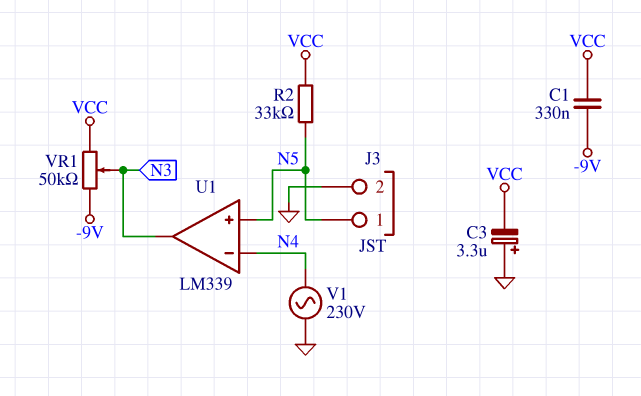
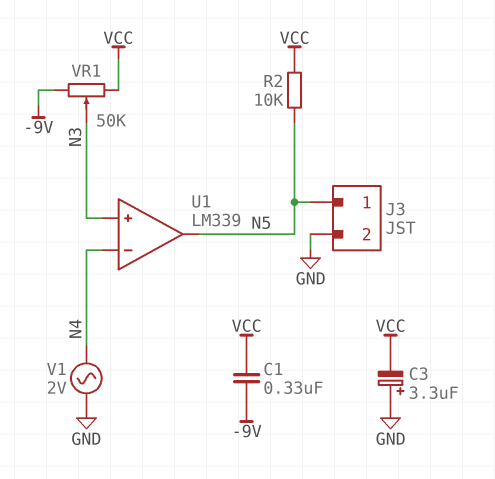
R2: 33k (N5, VCC) -> 10k (N5, VCC)
U1 pin in+: N5 -> N3
U1 pin out: N3 -> N5
V1: AC 230V (GND, N4) -> AC 2V (GND, N4)

